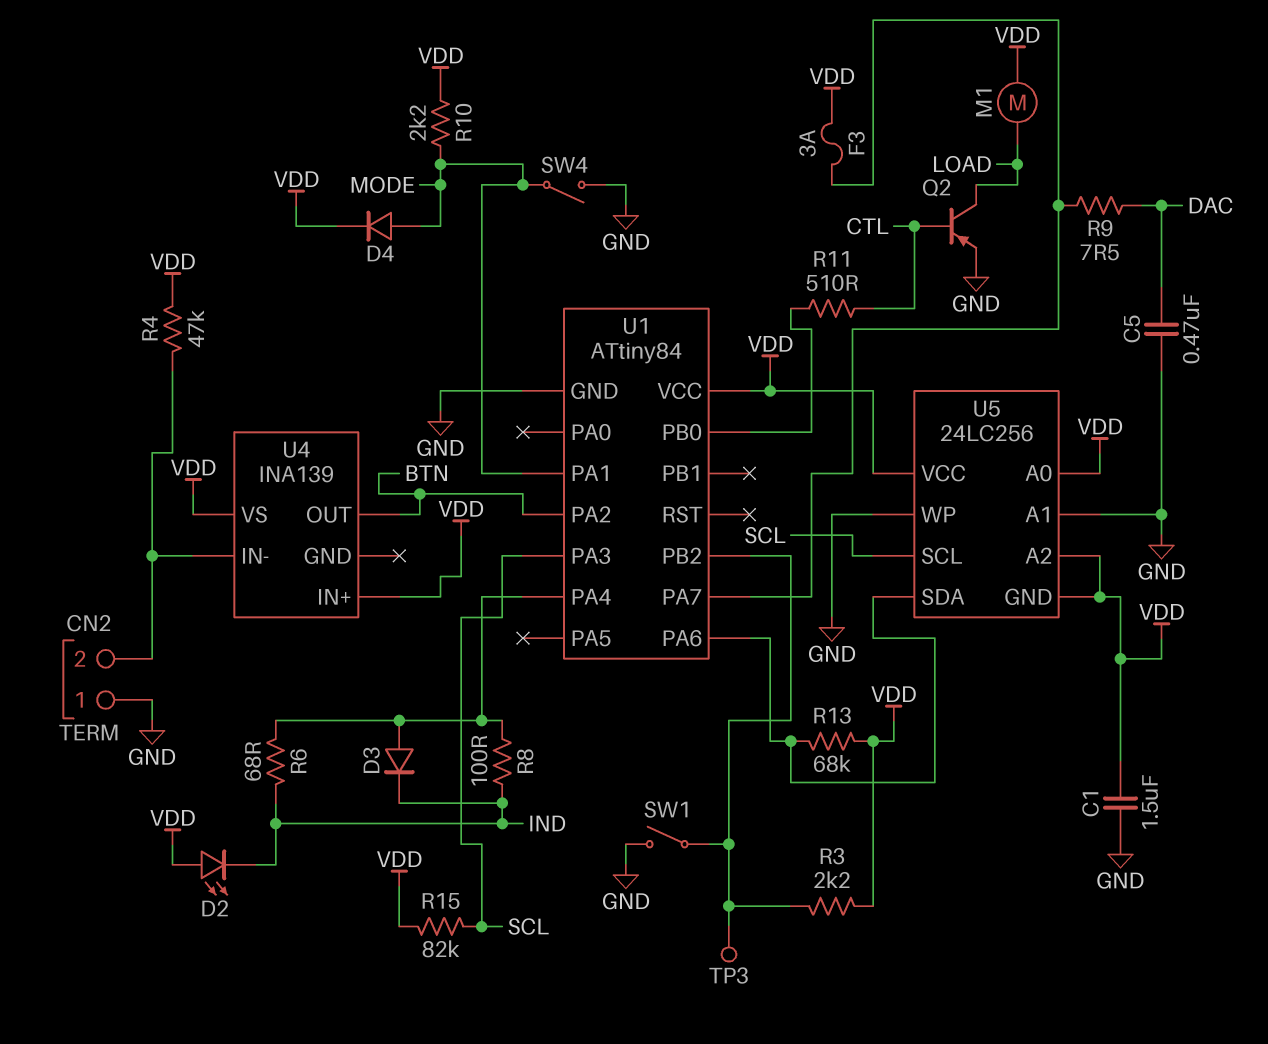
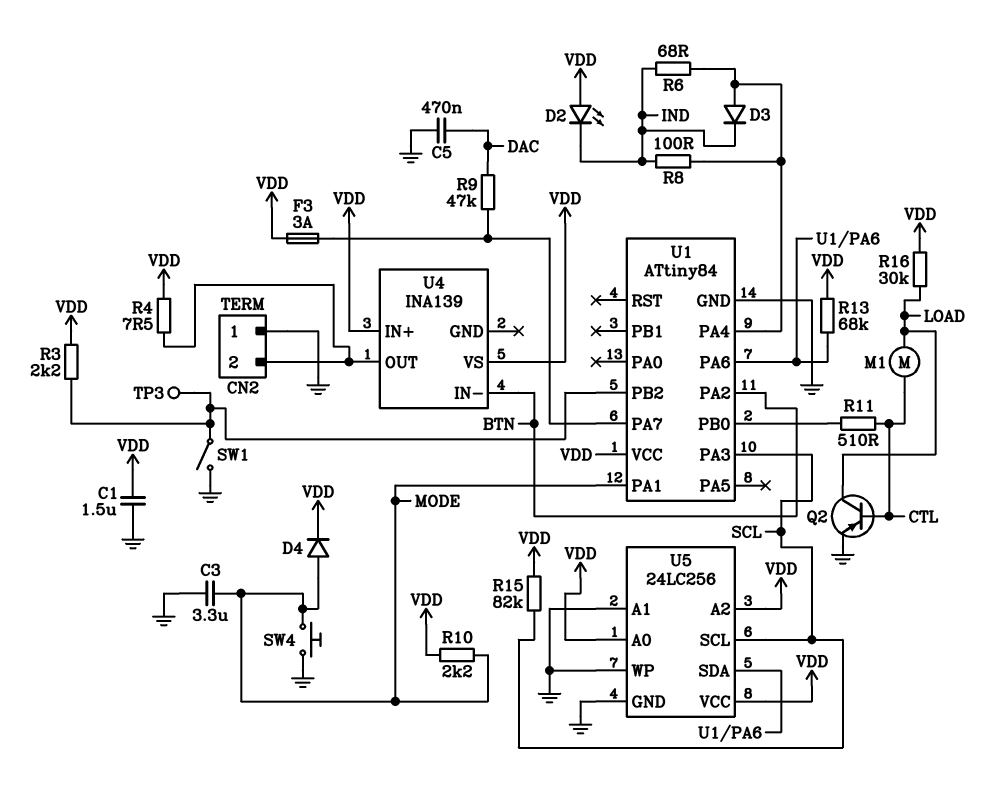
C3: none -> 3.3uF (GND, MODE)
M1: motor (LOAD, VDD) -> motor (CTL, LOAD)
R4: 47k (CN2/2, VDD) -> 7.5 (CN2/2, VDD)
R9: 7.5 (DAC, U1/PA7) -> 47k (DAC, U1/PA7)
R16: none -> 30k (LOAD, VDD)
SW4: switch (GND, MODE) -> button (GND, MODE)
U4 pin IN-: CN2/2 -> BTN
U4 pin OUT: BTN -> CN2/2
U5 pin GND: VDD -> GND

